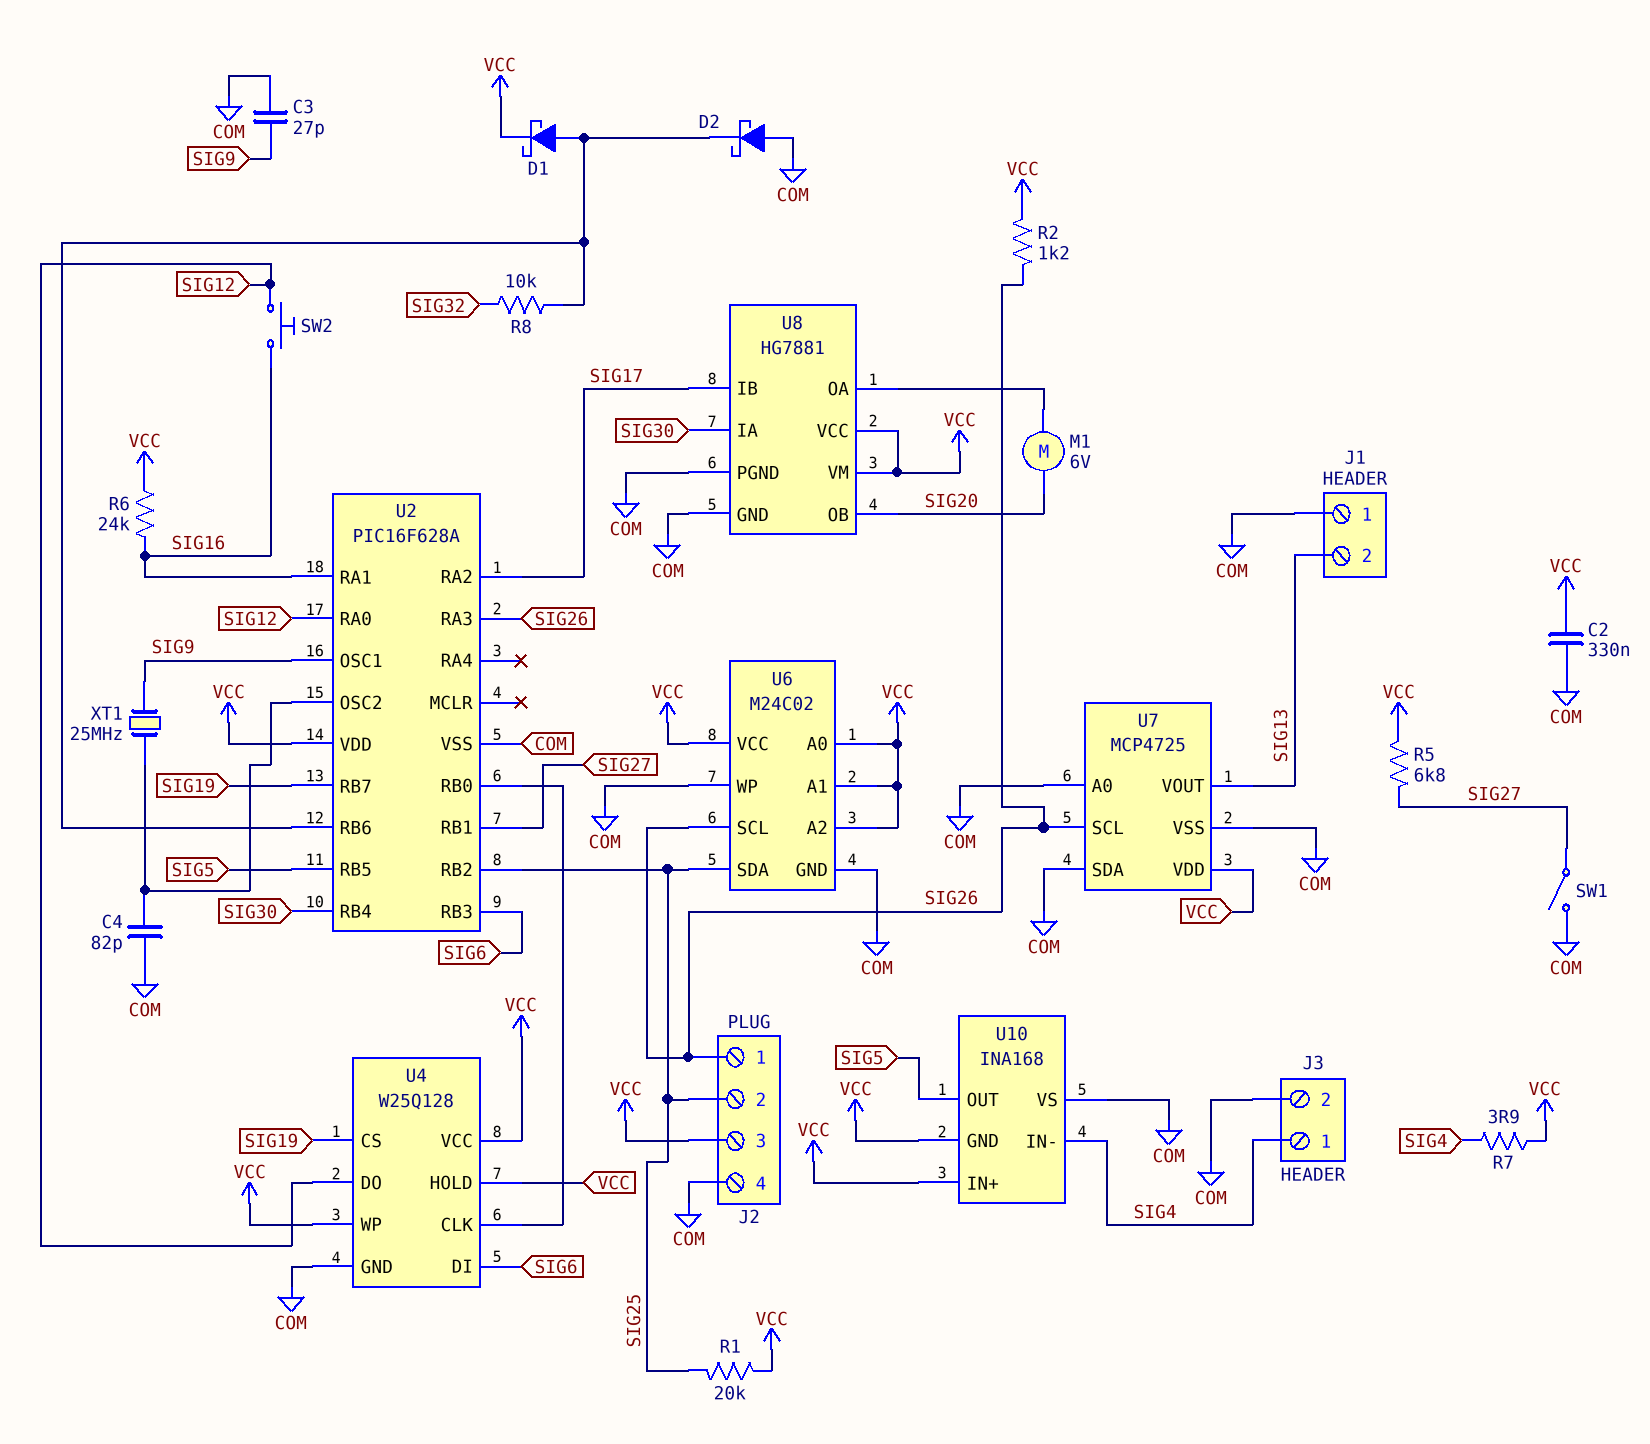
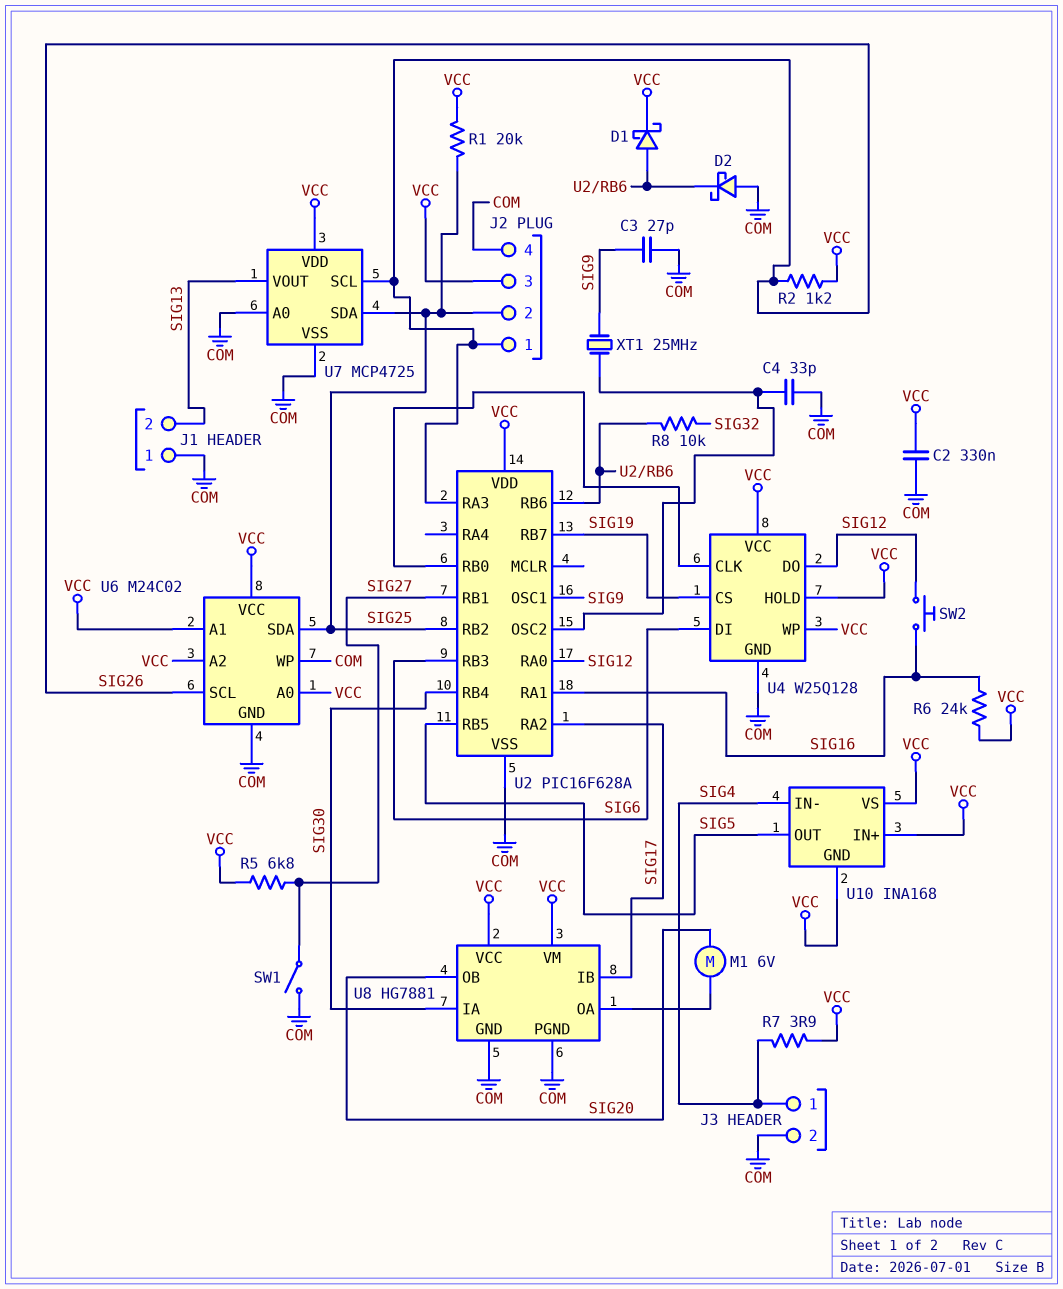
C4: 82pF (COM, U2/OSC2) -> 33pF (COM, U2/OSC2)
U7 pin SDA: COM -> SIG25
U10 pin VS: COM -> VCC

